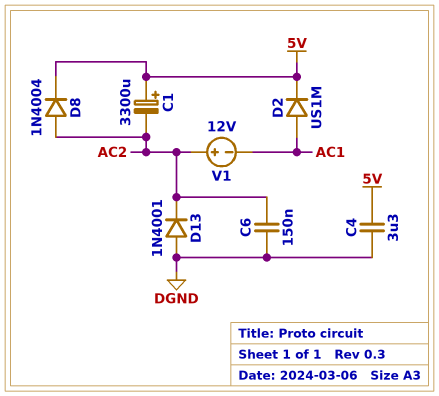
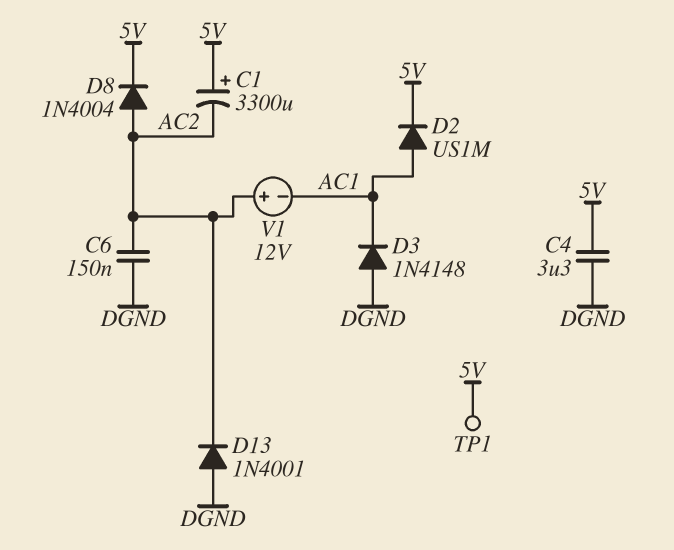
D3: none -> diode 1N4148 (A DGND, K AC1)
TP1: none -> test point (5V)

